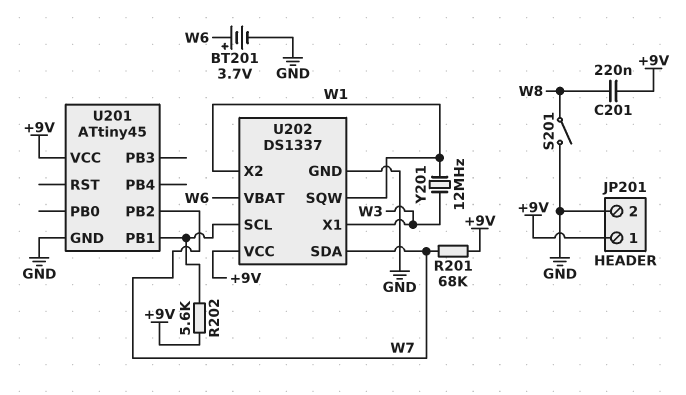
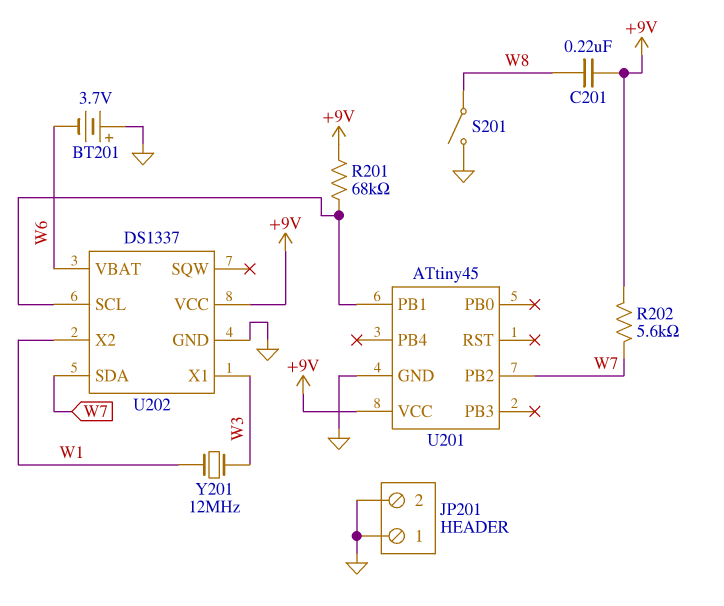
BT201: 3.7V (plus W6, minus GND) -> 3.7V (plus GND, minus W6)
JP201 pin 1: +9V -> GND
R201: 68k (+9V, W7) -> 68k (+9V, U201/PB1)
R202: 5.6k (+9V, U201/PB1) -> 5.6k (+9V, W7)
U202 pin SQW: W1 -> none

